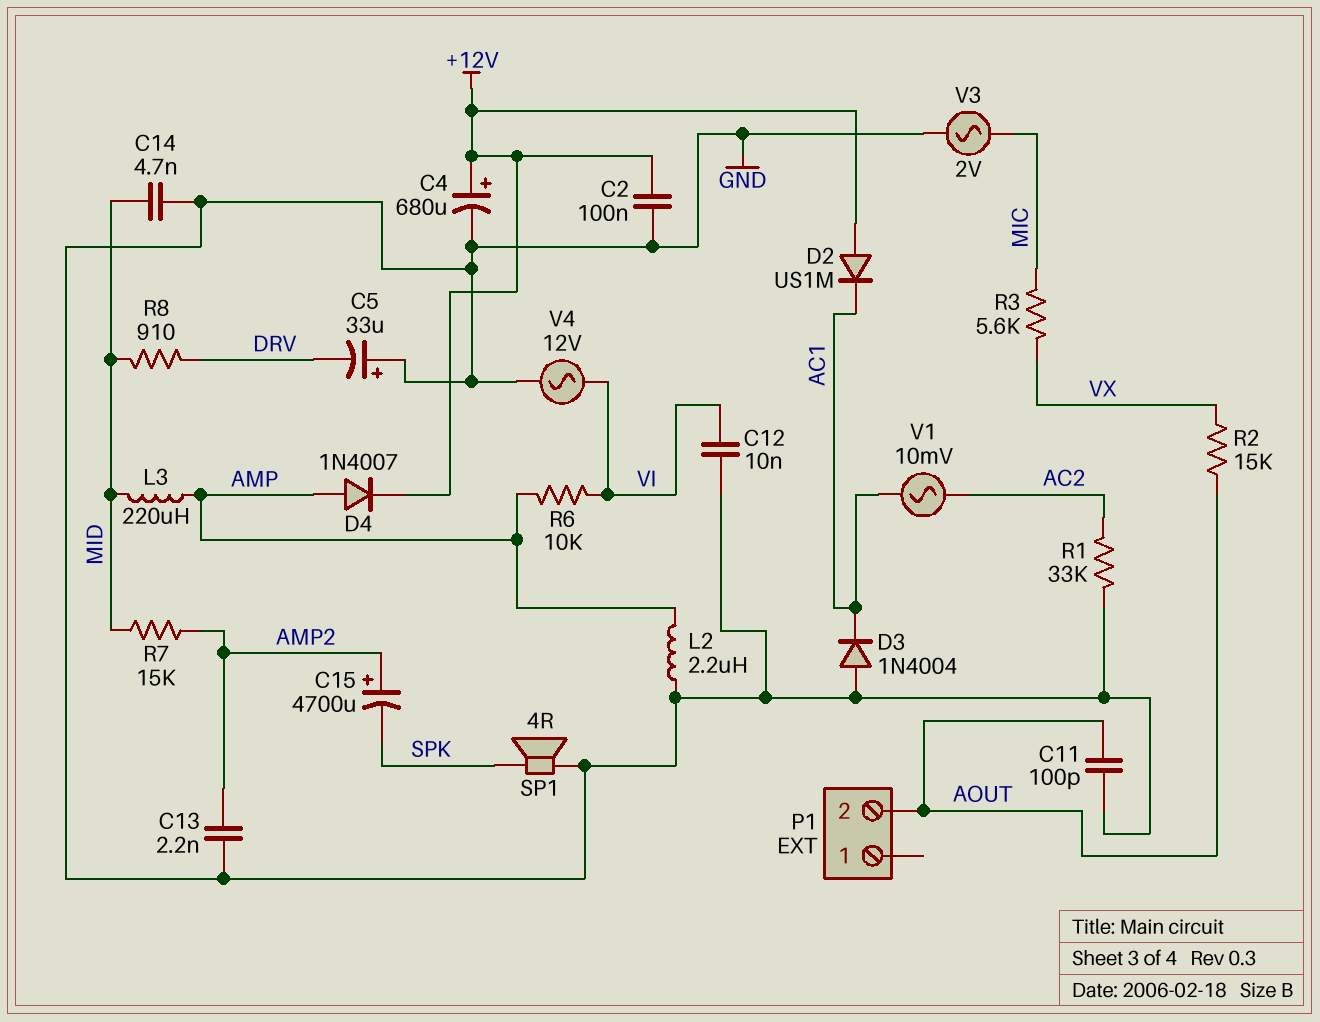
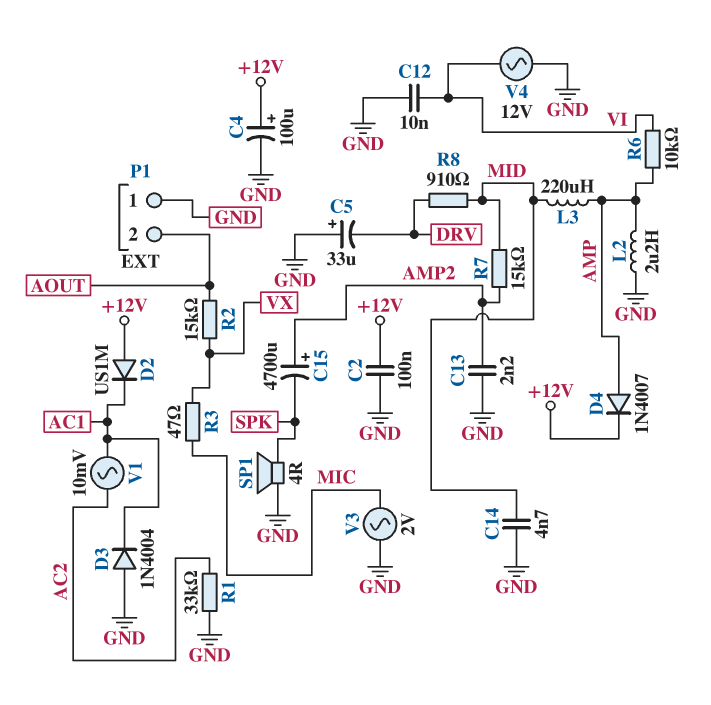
C4: 680uF (plus +12V, minus GND) -> 100uF (plus +12V, minus GND)
C11: 100pF (AOUT, GND) -> none
P1 pin 1: none -> GND
R3: 5.6k (MIC, VX) -> 47 (MIC, VX)

